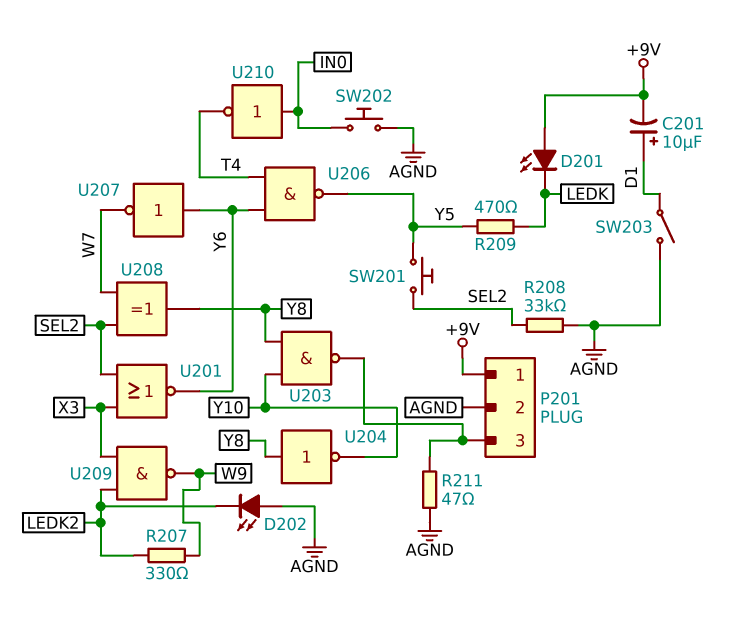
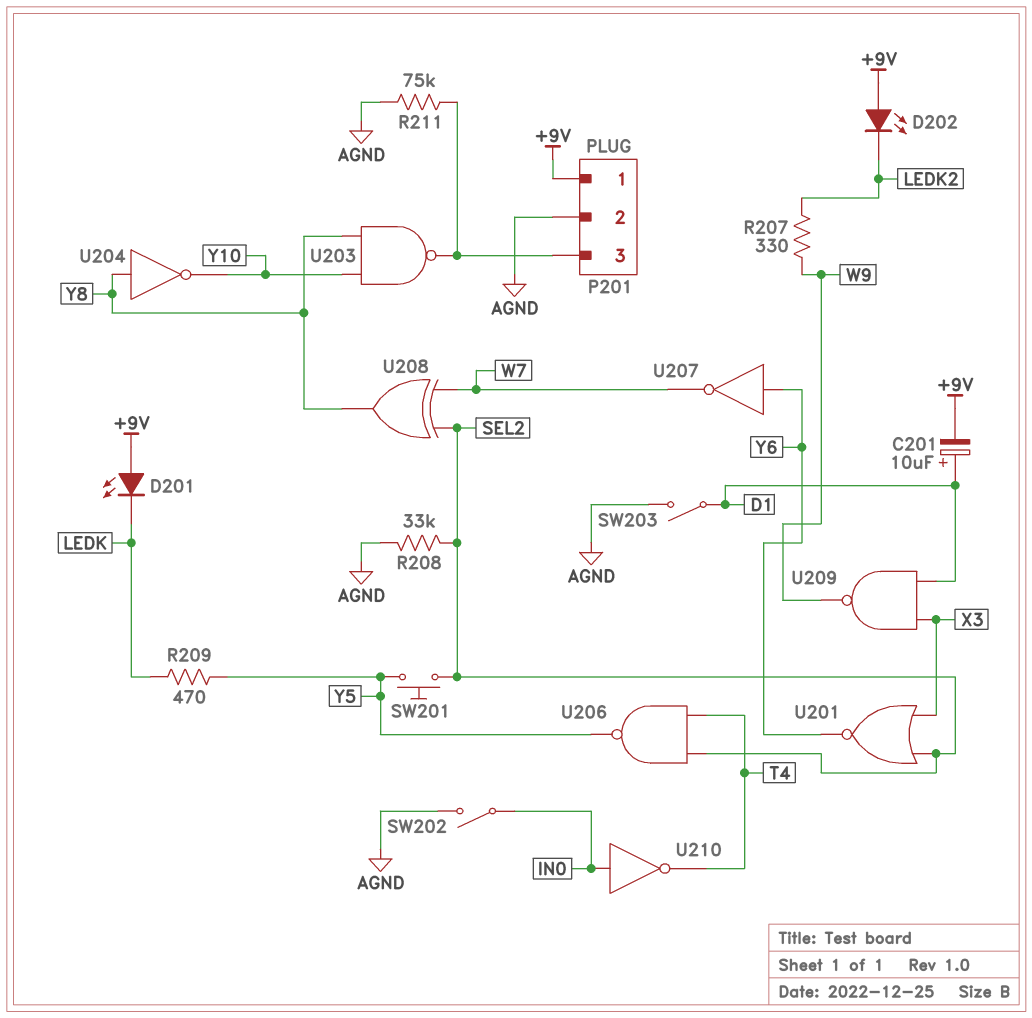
D202: LED (A AGND, K LEDK2) -> LED (A +9V, K LEDK2)
R211: 47 (AGND, P201/3) -> 75k (AGND, P201/3)
SW202: button (AGND, IN0) -> switch (AGND, IN0)
U206: NAND (in T4, in Y6, out Y5) -> NAND (in SEL2, in T4, out Y5)
U209: NAND (in LEDK2, in X3, out W9) -> NAND (in D1, in X3, out W9)

